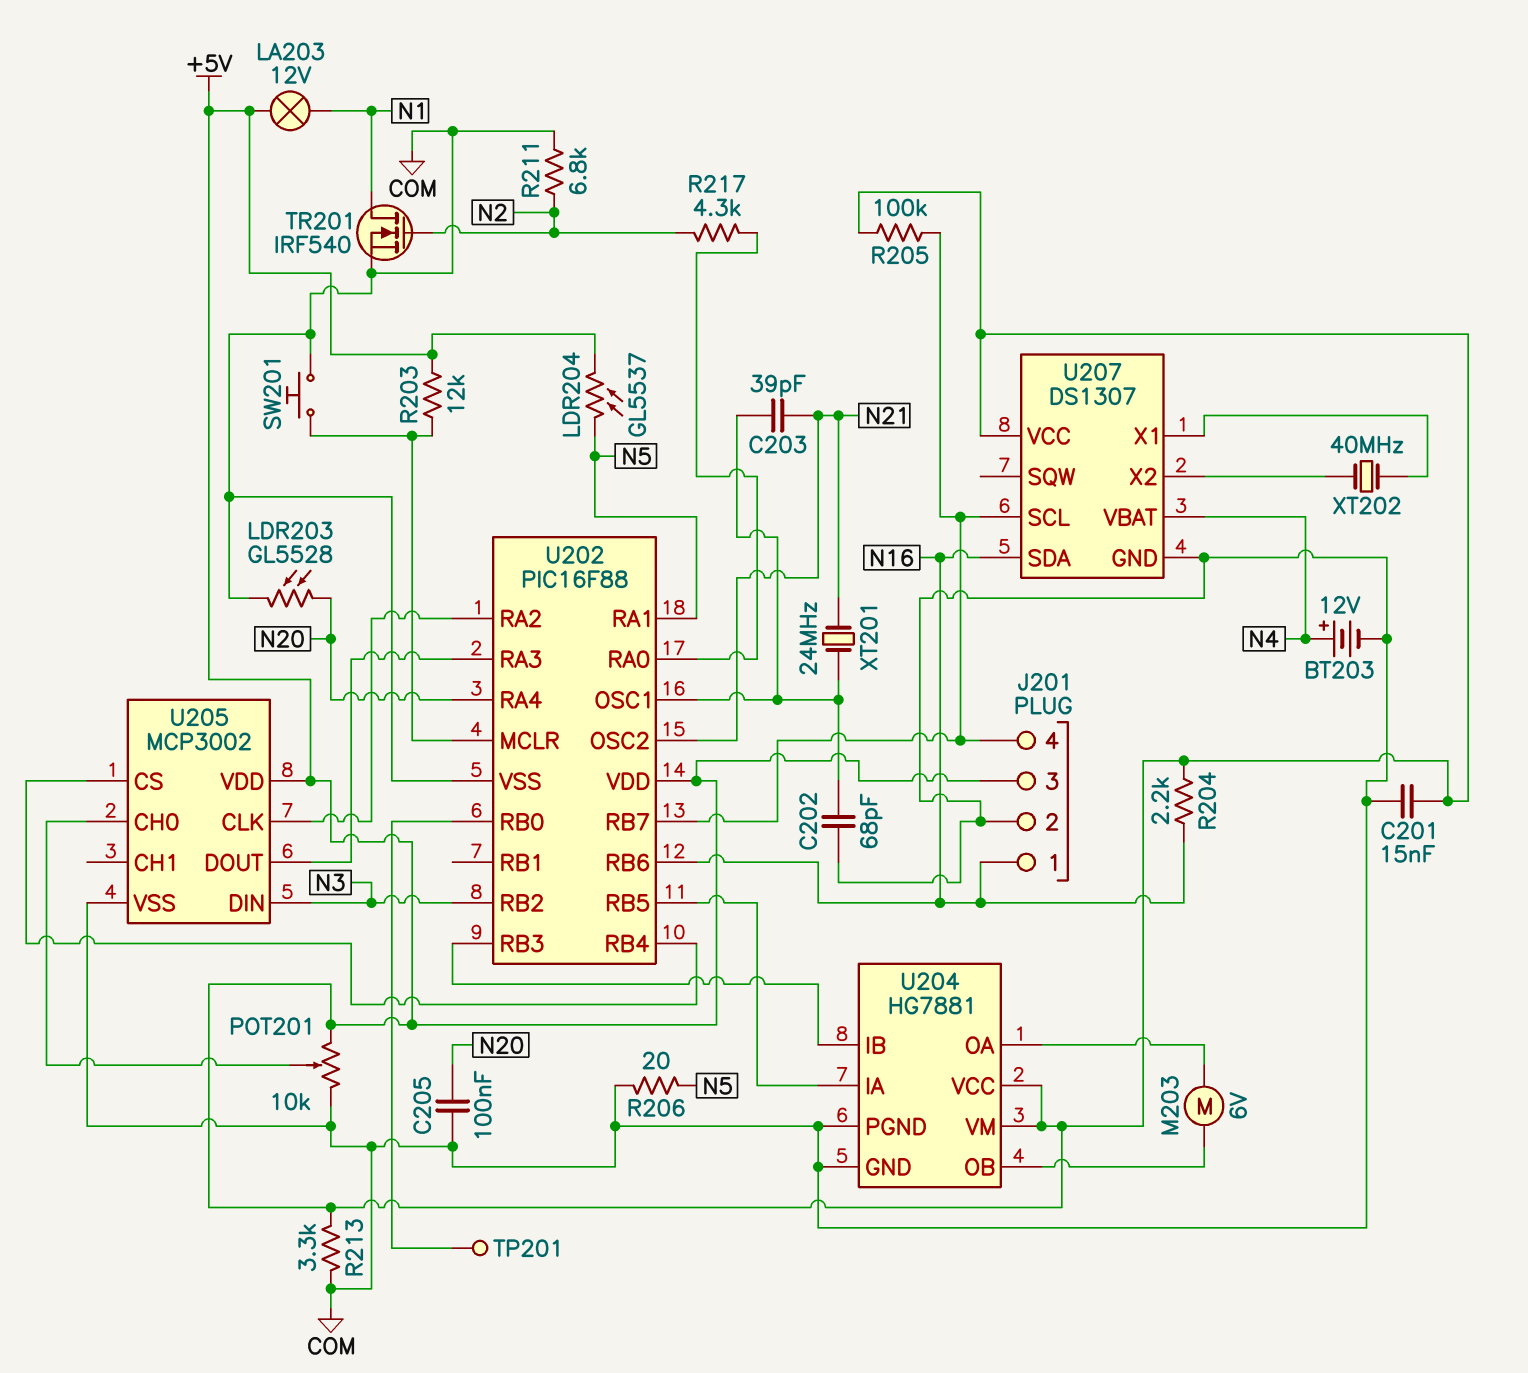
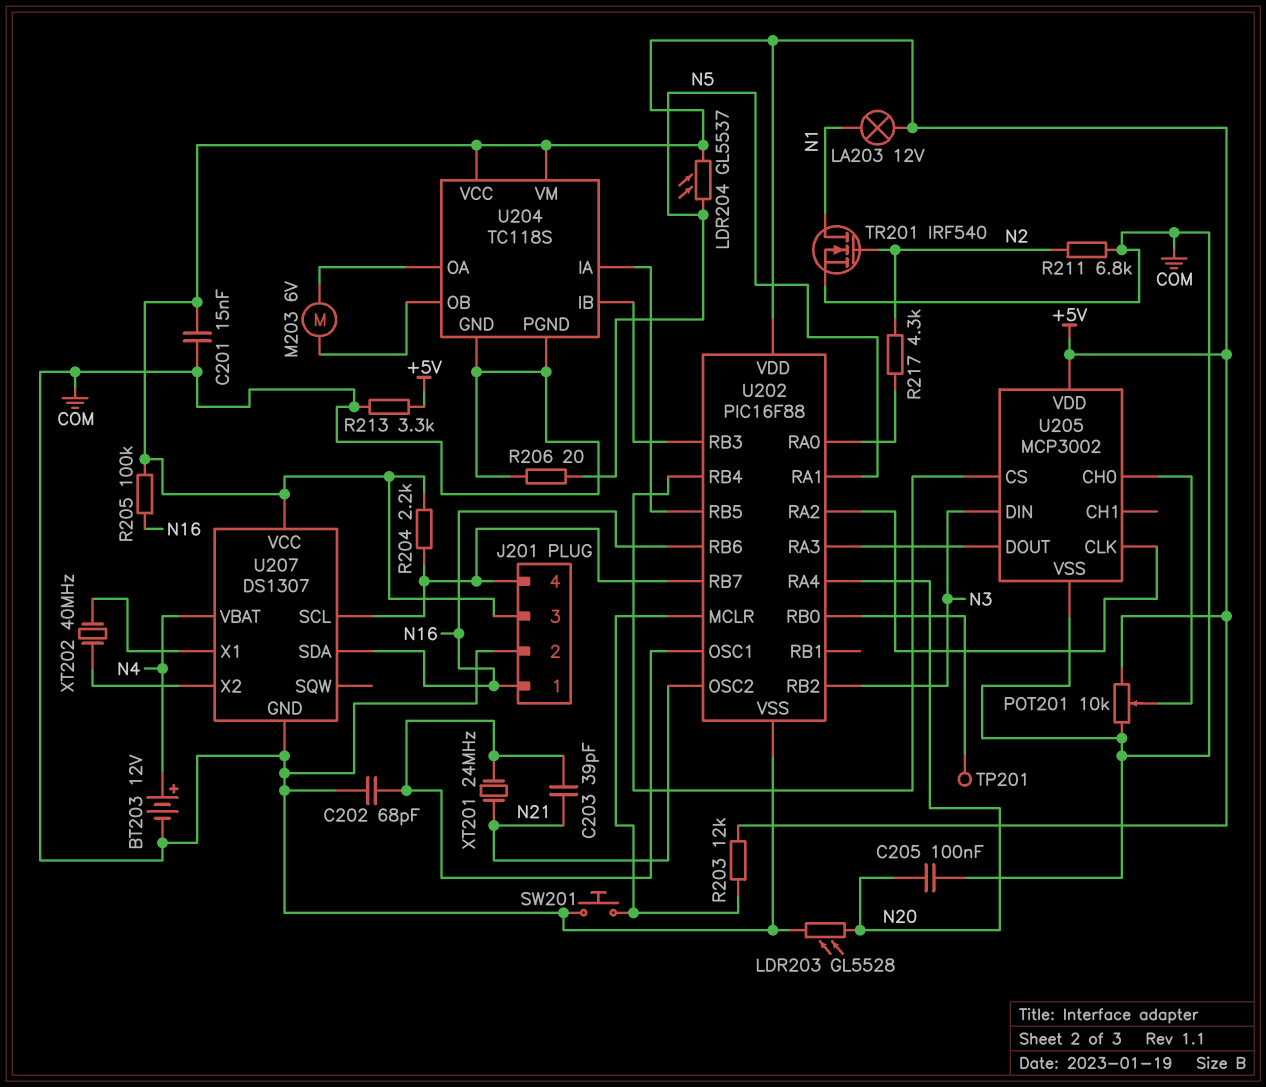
R204: 2.2k (+5V, N16) -> 2.2k (+5V, J201/4)
R205: 100k (+5V, J201/4) -> 100k (+5V, N16)
U204: HG7881 -> TC118S

